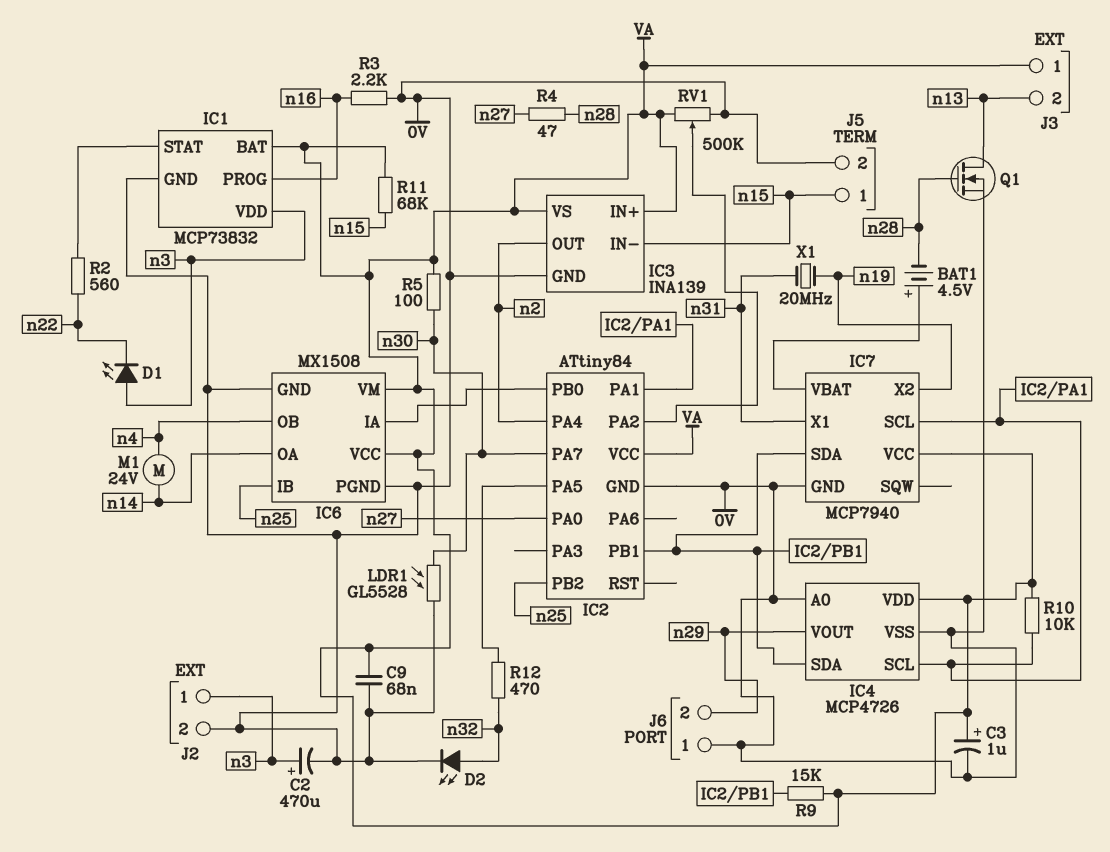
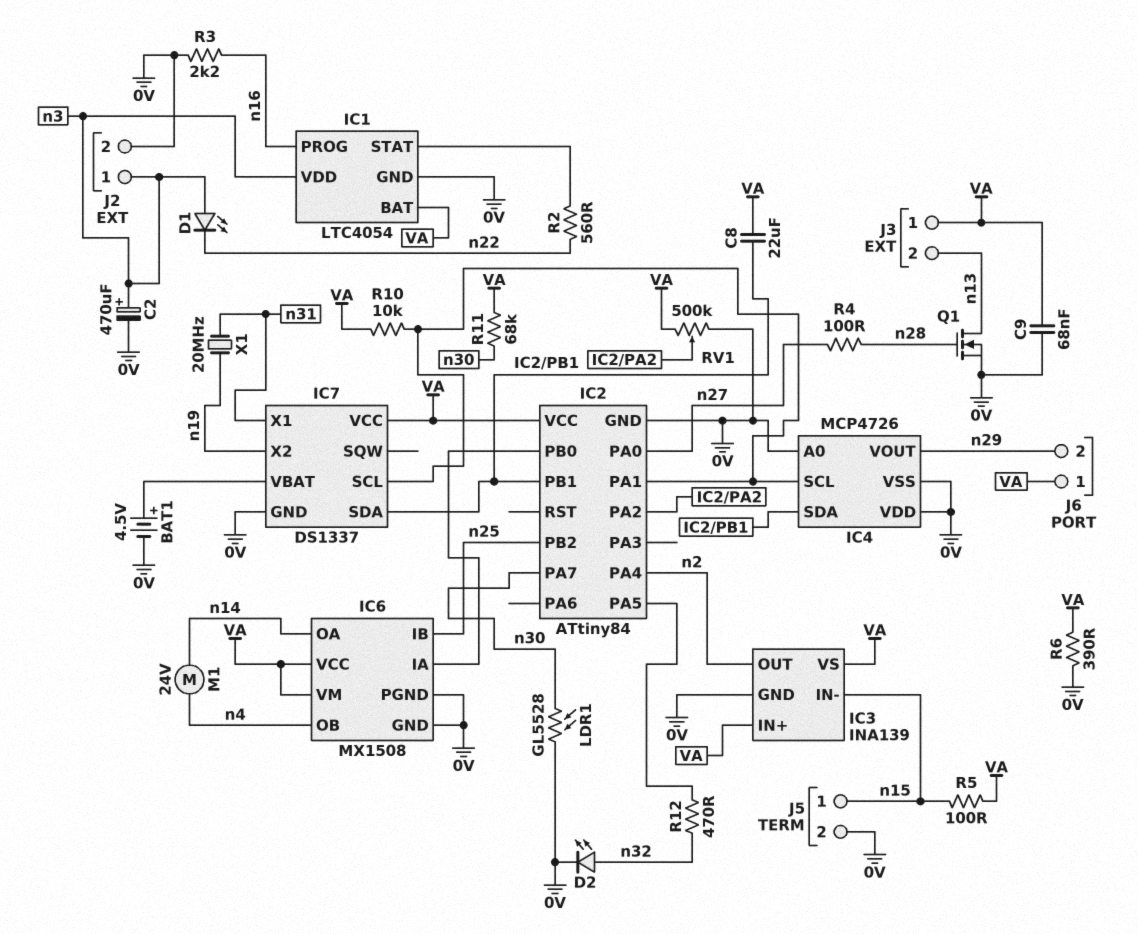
BAT1: 4.5V (plus IC7/VBAT, minus n28) -> 4.5V (plus IC7/VBAT, minus 0V)
C3: 1uF (plus VA, minus 0V) -> none
C8: none -> 22uF (IC2/PB1, VA)
IC1: MCP73832 -> LTC4054
IC4 pin VDD: VA -> 0V
IC7: MCP7940 -> DS1337
J6 pin 1: 0V -> VA
R4: 47 (n27, n28) -> 100 (n27, n28)
R5: 100 (VA, n30) -> 100 (VA, n15)
R6: none -> 390 (0V, VA)
R9: 15k (IC2/PB1, VA) -> none
R11: 68k (VA, n15) -> 68k (VA, n30)

